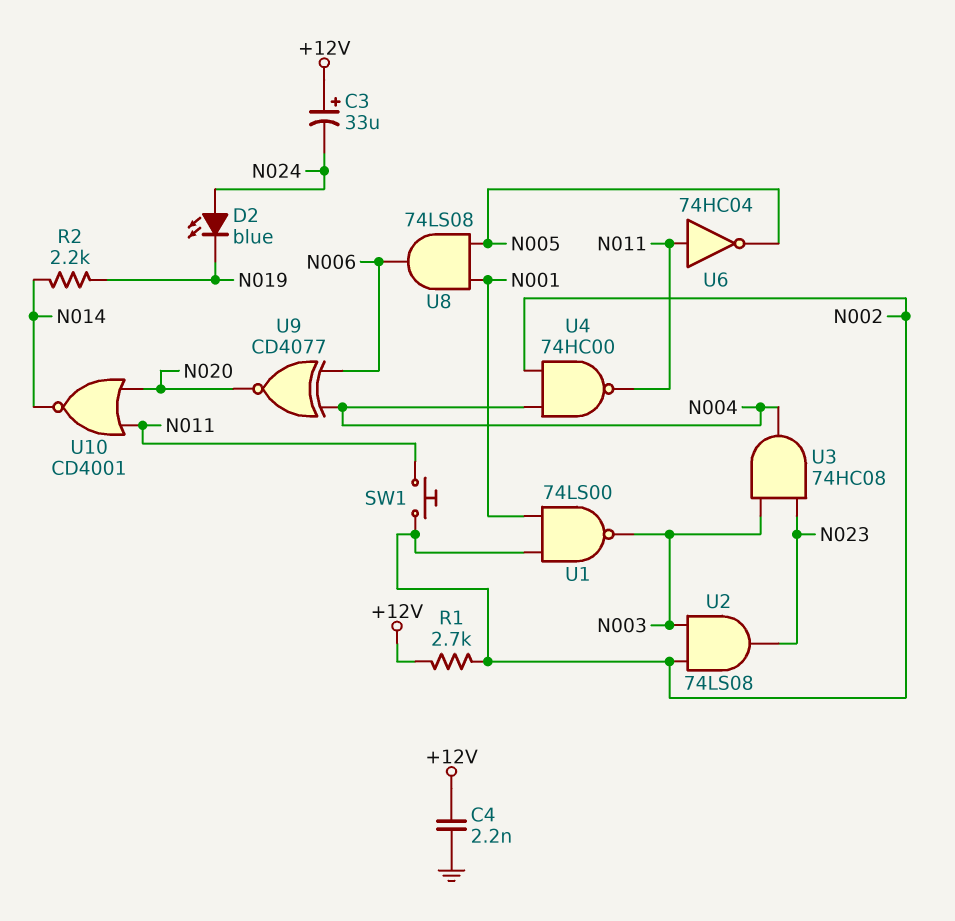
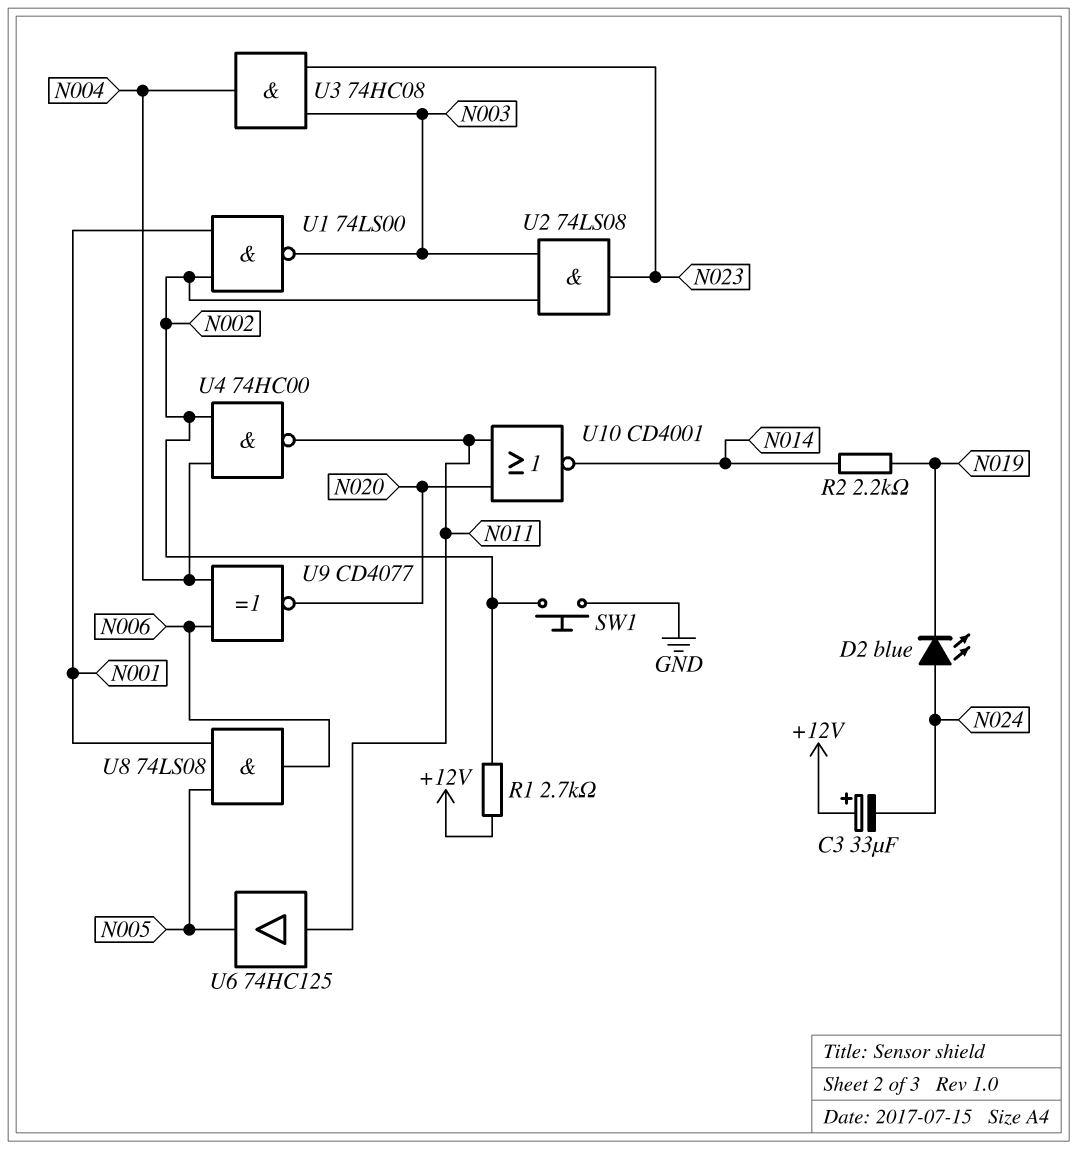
C4: 2.2nF (+12V, GND) -> none
SW1: button (N002, N011) -> button (GND, N002)
U6: NOT 74HC04 (in N011, out N005) -> buffer 74HC125 (in N011, out N005)

